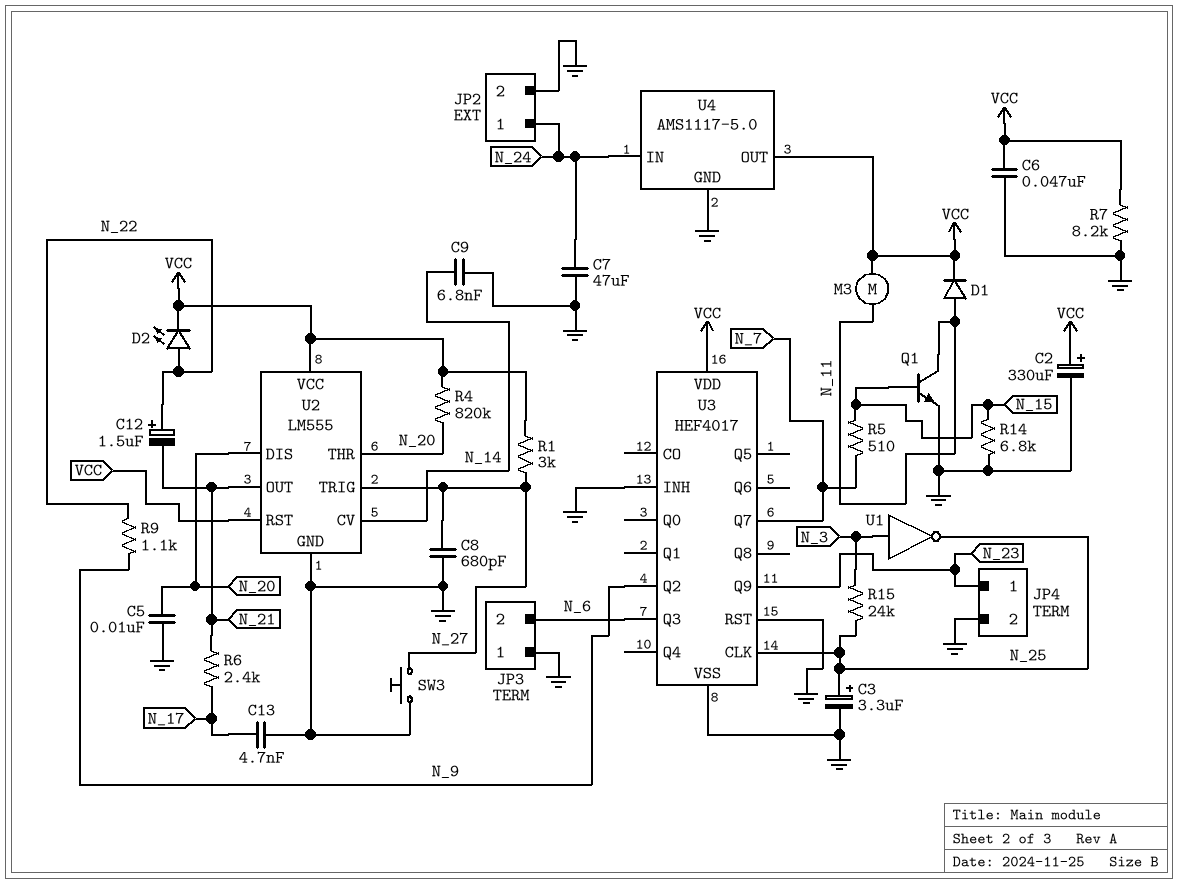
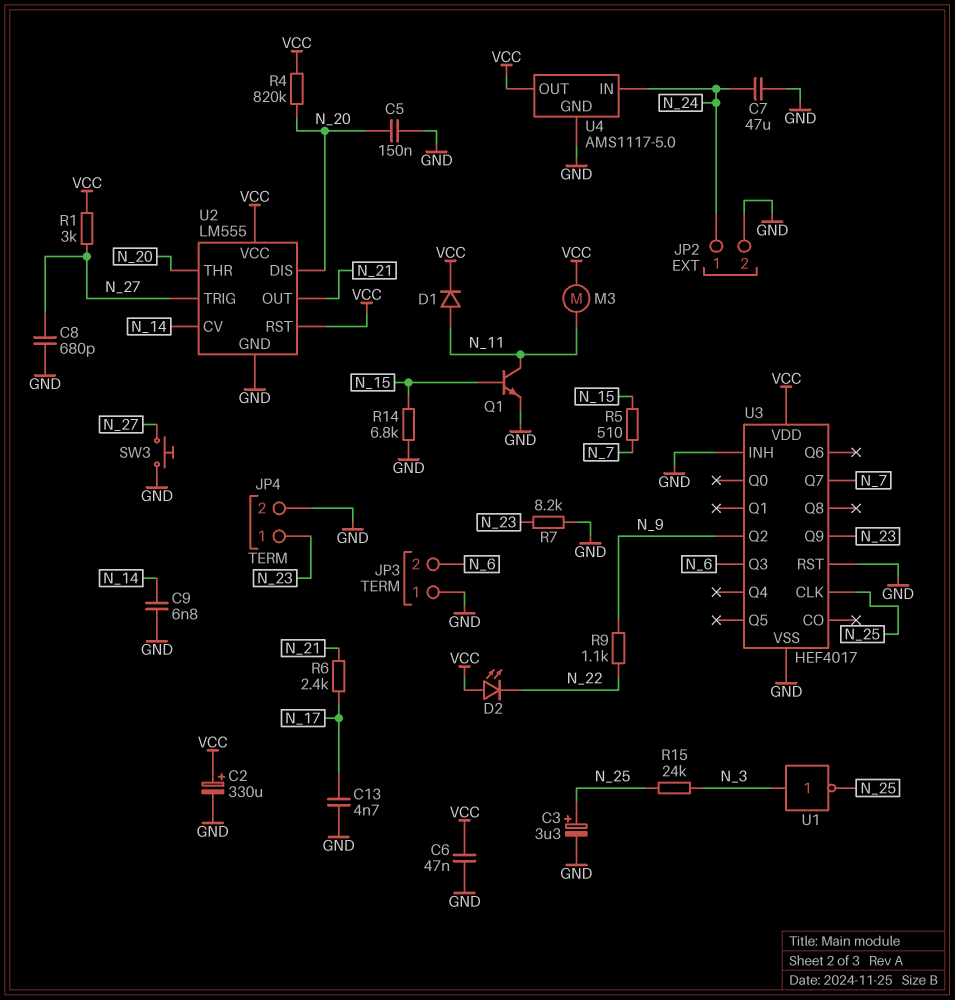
C5: 10nF (GND, N_20) -> 150nF (GND, N_20)
C12: 1.5uF (plus N_22, minus N_21) -> none
D2: LED (A N_22, K VCC) -> LED (A VCC, K N_22)
R7: 8.2k (GND, VCC) -> 8.2k (GND, N_23)

